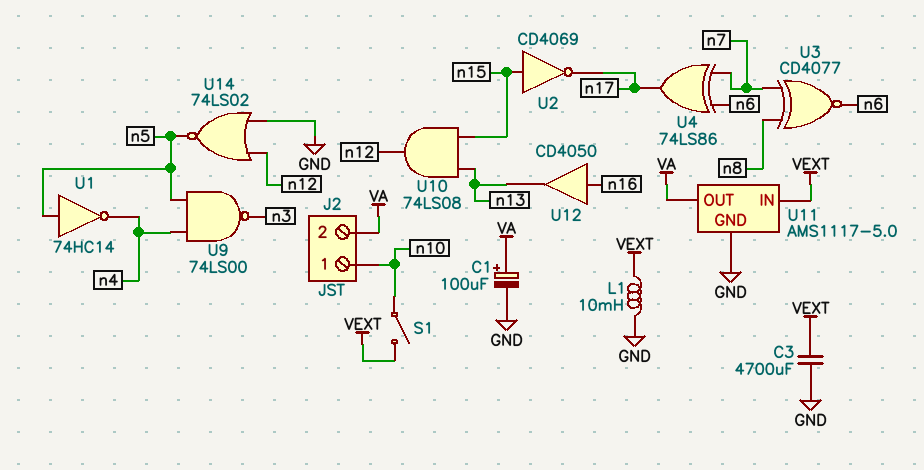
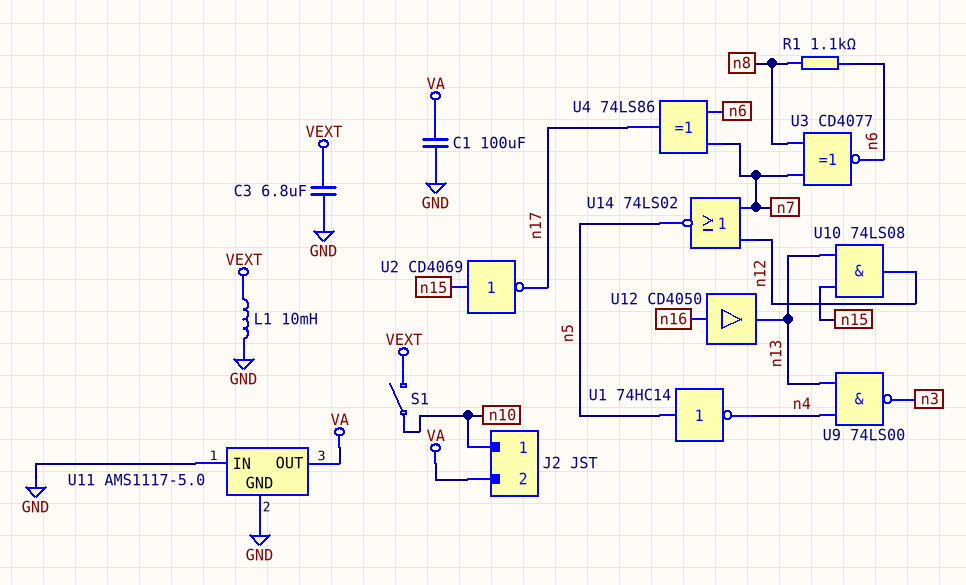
C1: 100uF (plus VA, minus GND) -> 100uF (GND, VA)
C3: 4700uF (GND, VEXT) -> 6.8uF (GND, VEXT)
R1: none -> 1.1k (n6, n8)
U9: NAND 74LS00 (in n4, in n5, out n3) -> NAND 74LS00 (in n4, in n13, out n3)
U11 pin IN: VEXT -> GND
U14: NOR 74LS02 (in GND, in n12, out n5) -> NOR 74LS02 (in n7, in n12, out n5)

